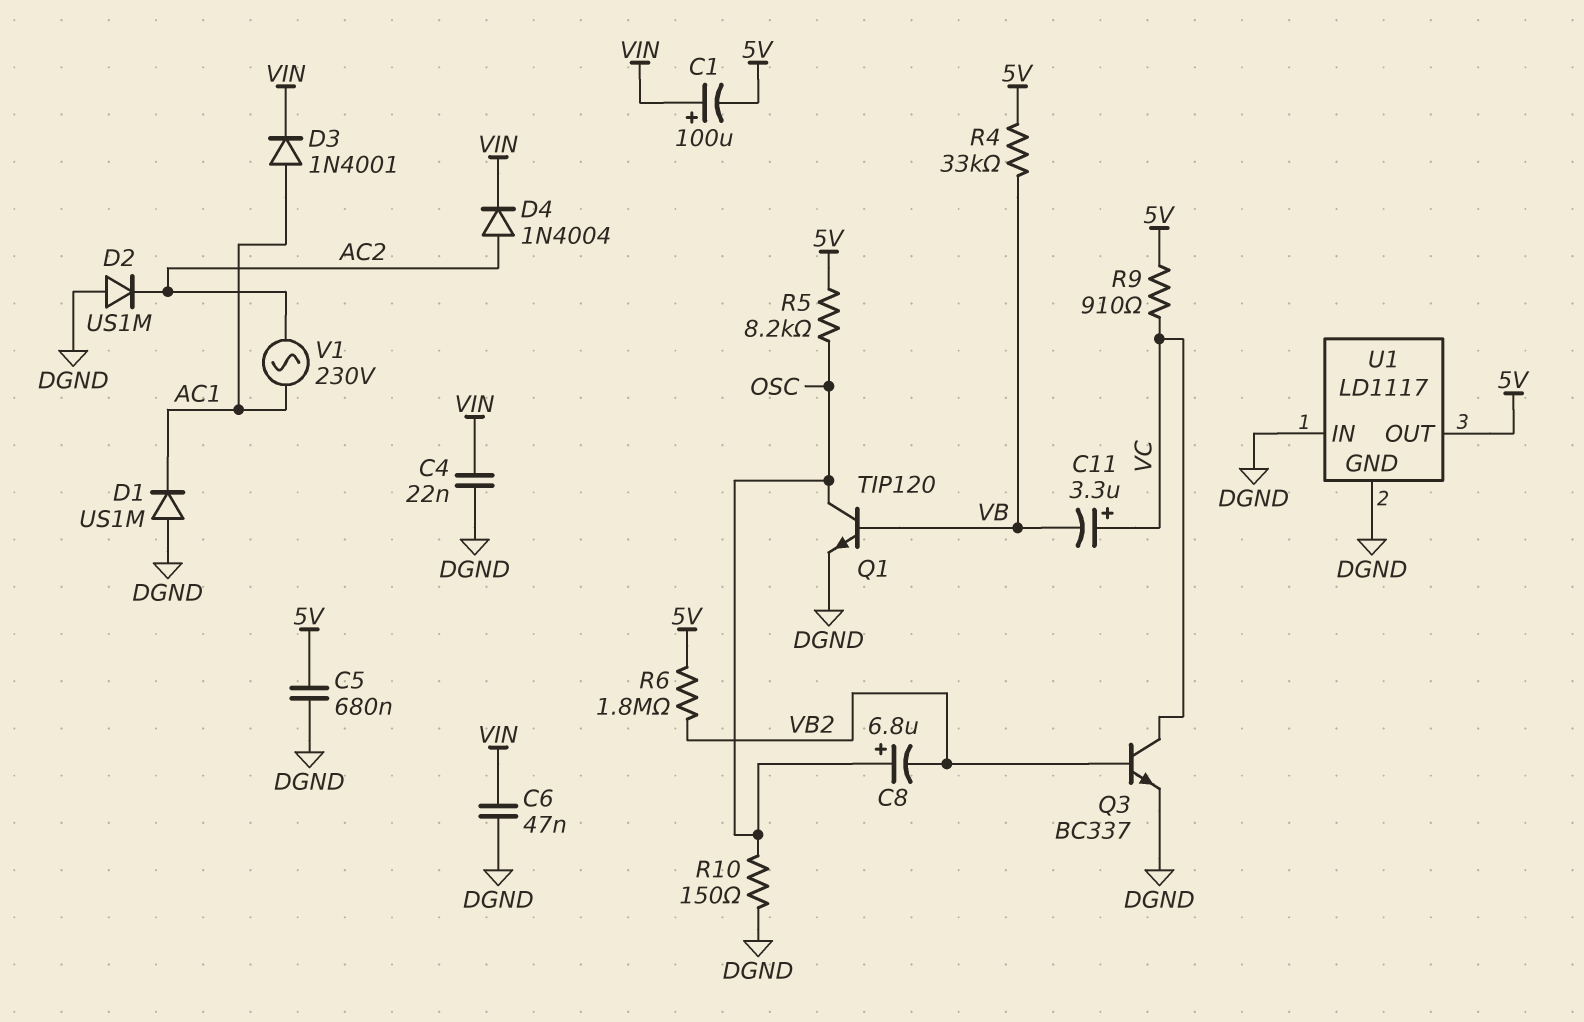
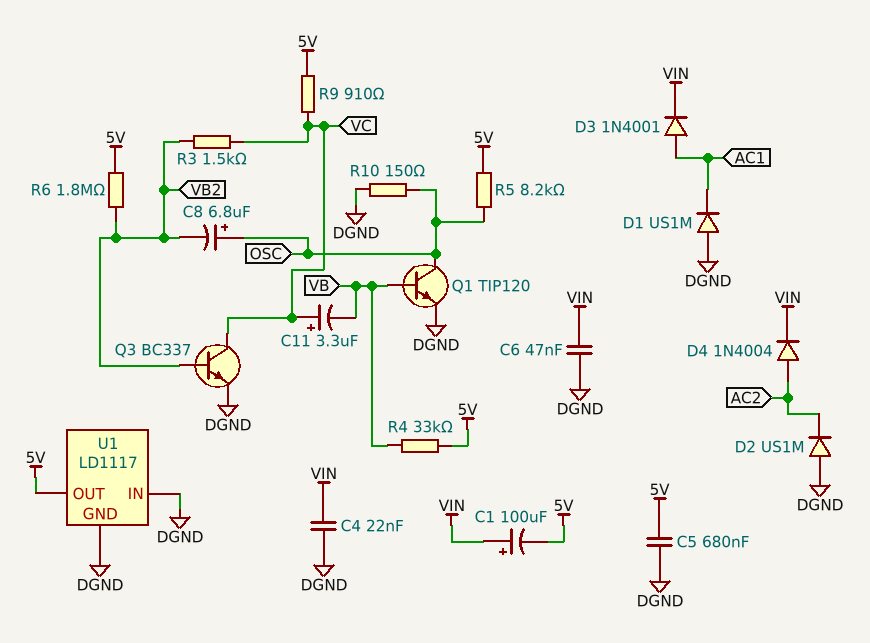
R3: none -> 1.5k (VB2, VC)
V1: AC 230V (AC1, AC2) -> none

